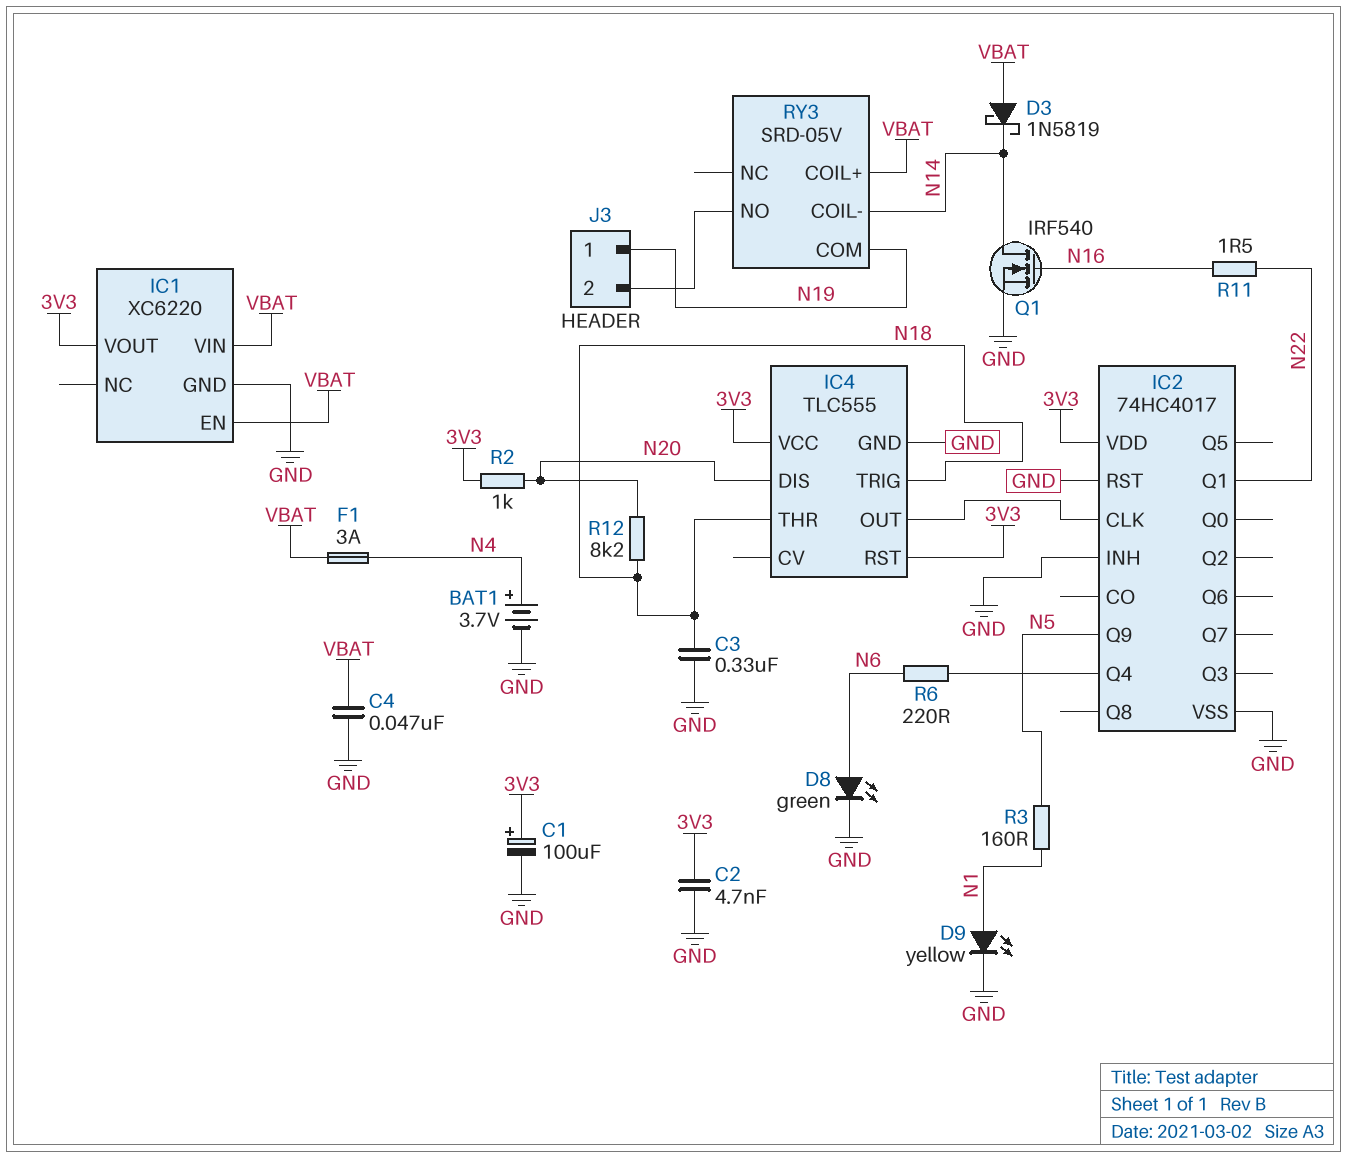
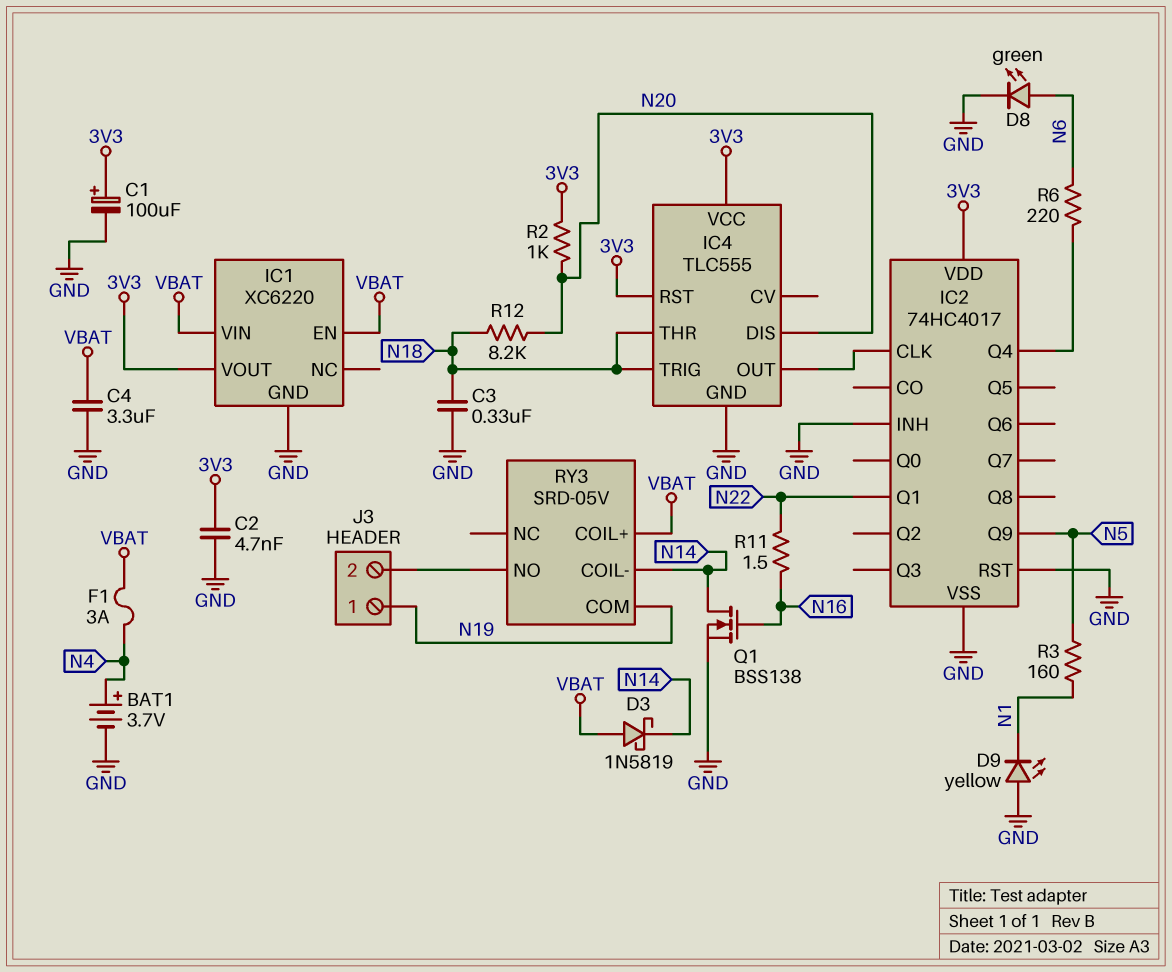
C4: 47nF (GND, VBAT) -> 3.3uF (GND, VBAT)
D9: LED yellow (A N1, K GND) -> LED yellow (A GND, K N1)
Q1: NMOS IRF540 (G N16, D N14, S GND) -> NMOS BSS138 (G N16, D N14, S GND)

